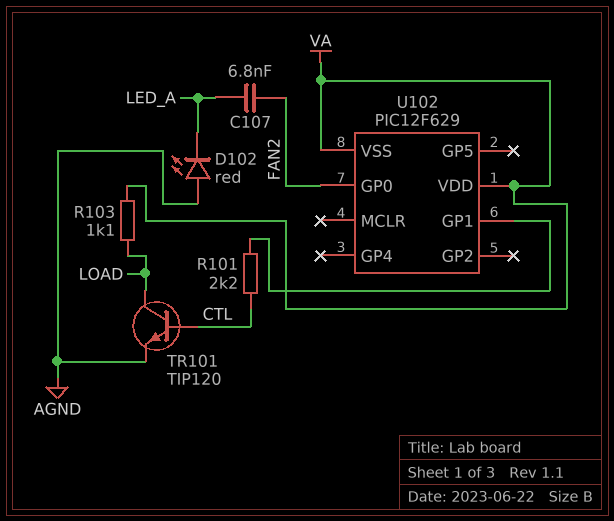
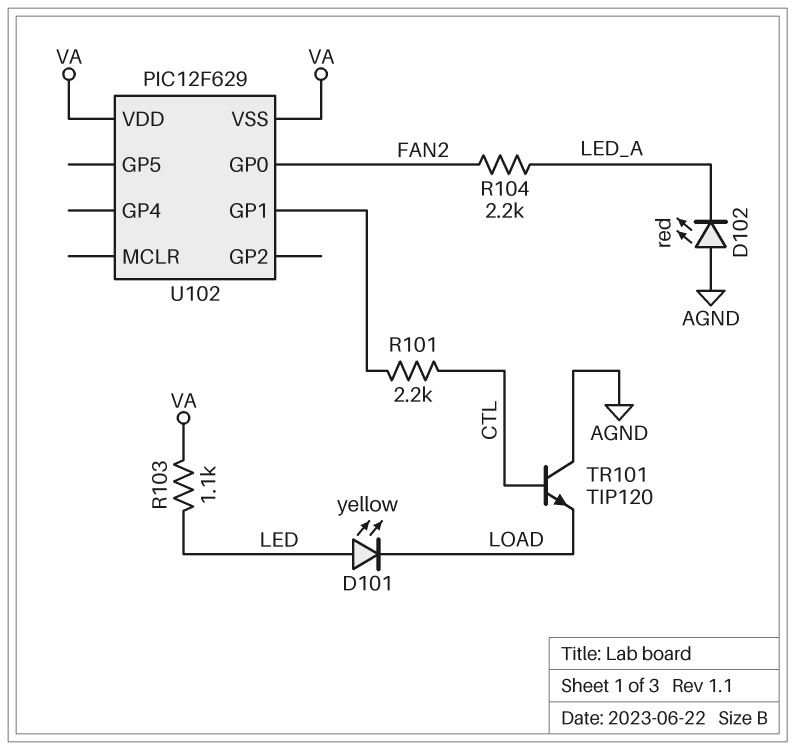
C107: 6.8nF (FAN2, LED_A) -> none
D101: none -> LED yellow (A LED, K LOAD)
R103: 1.1k (LOAD, VA) -> 1.1k (LED, VA)
R104: none -> 2.2k (FAN2, LED_A)
TR101: NPN TIP120 (B CTL, C LOAD, E AGND) -> NPN TIP120 (B CTL, C AGND, E LOAD)

